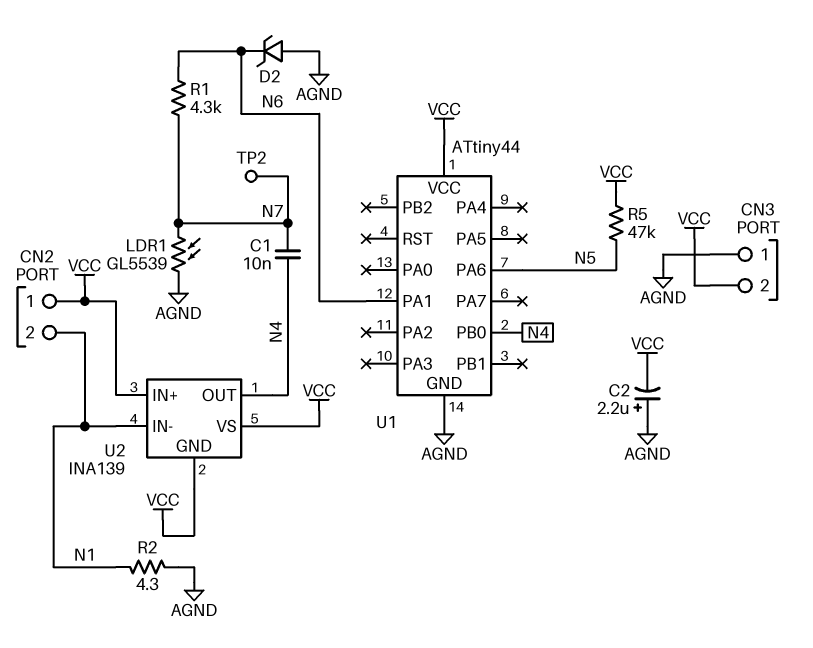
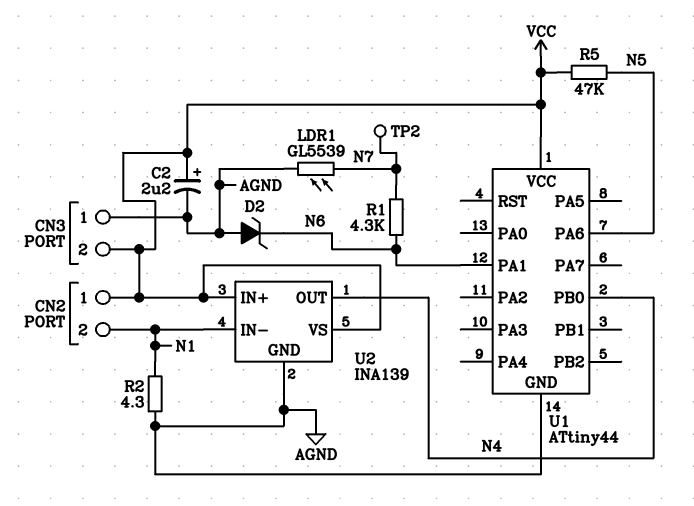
C1: 10nF (N4, N7) -> none
C2: 2.2uF (plus AGND, minus VCC) -> 2.2uF (plus VCC, minus AGND)
U2 pin GND: VCC -> AGND

